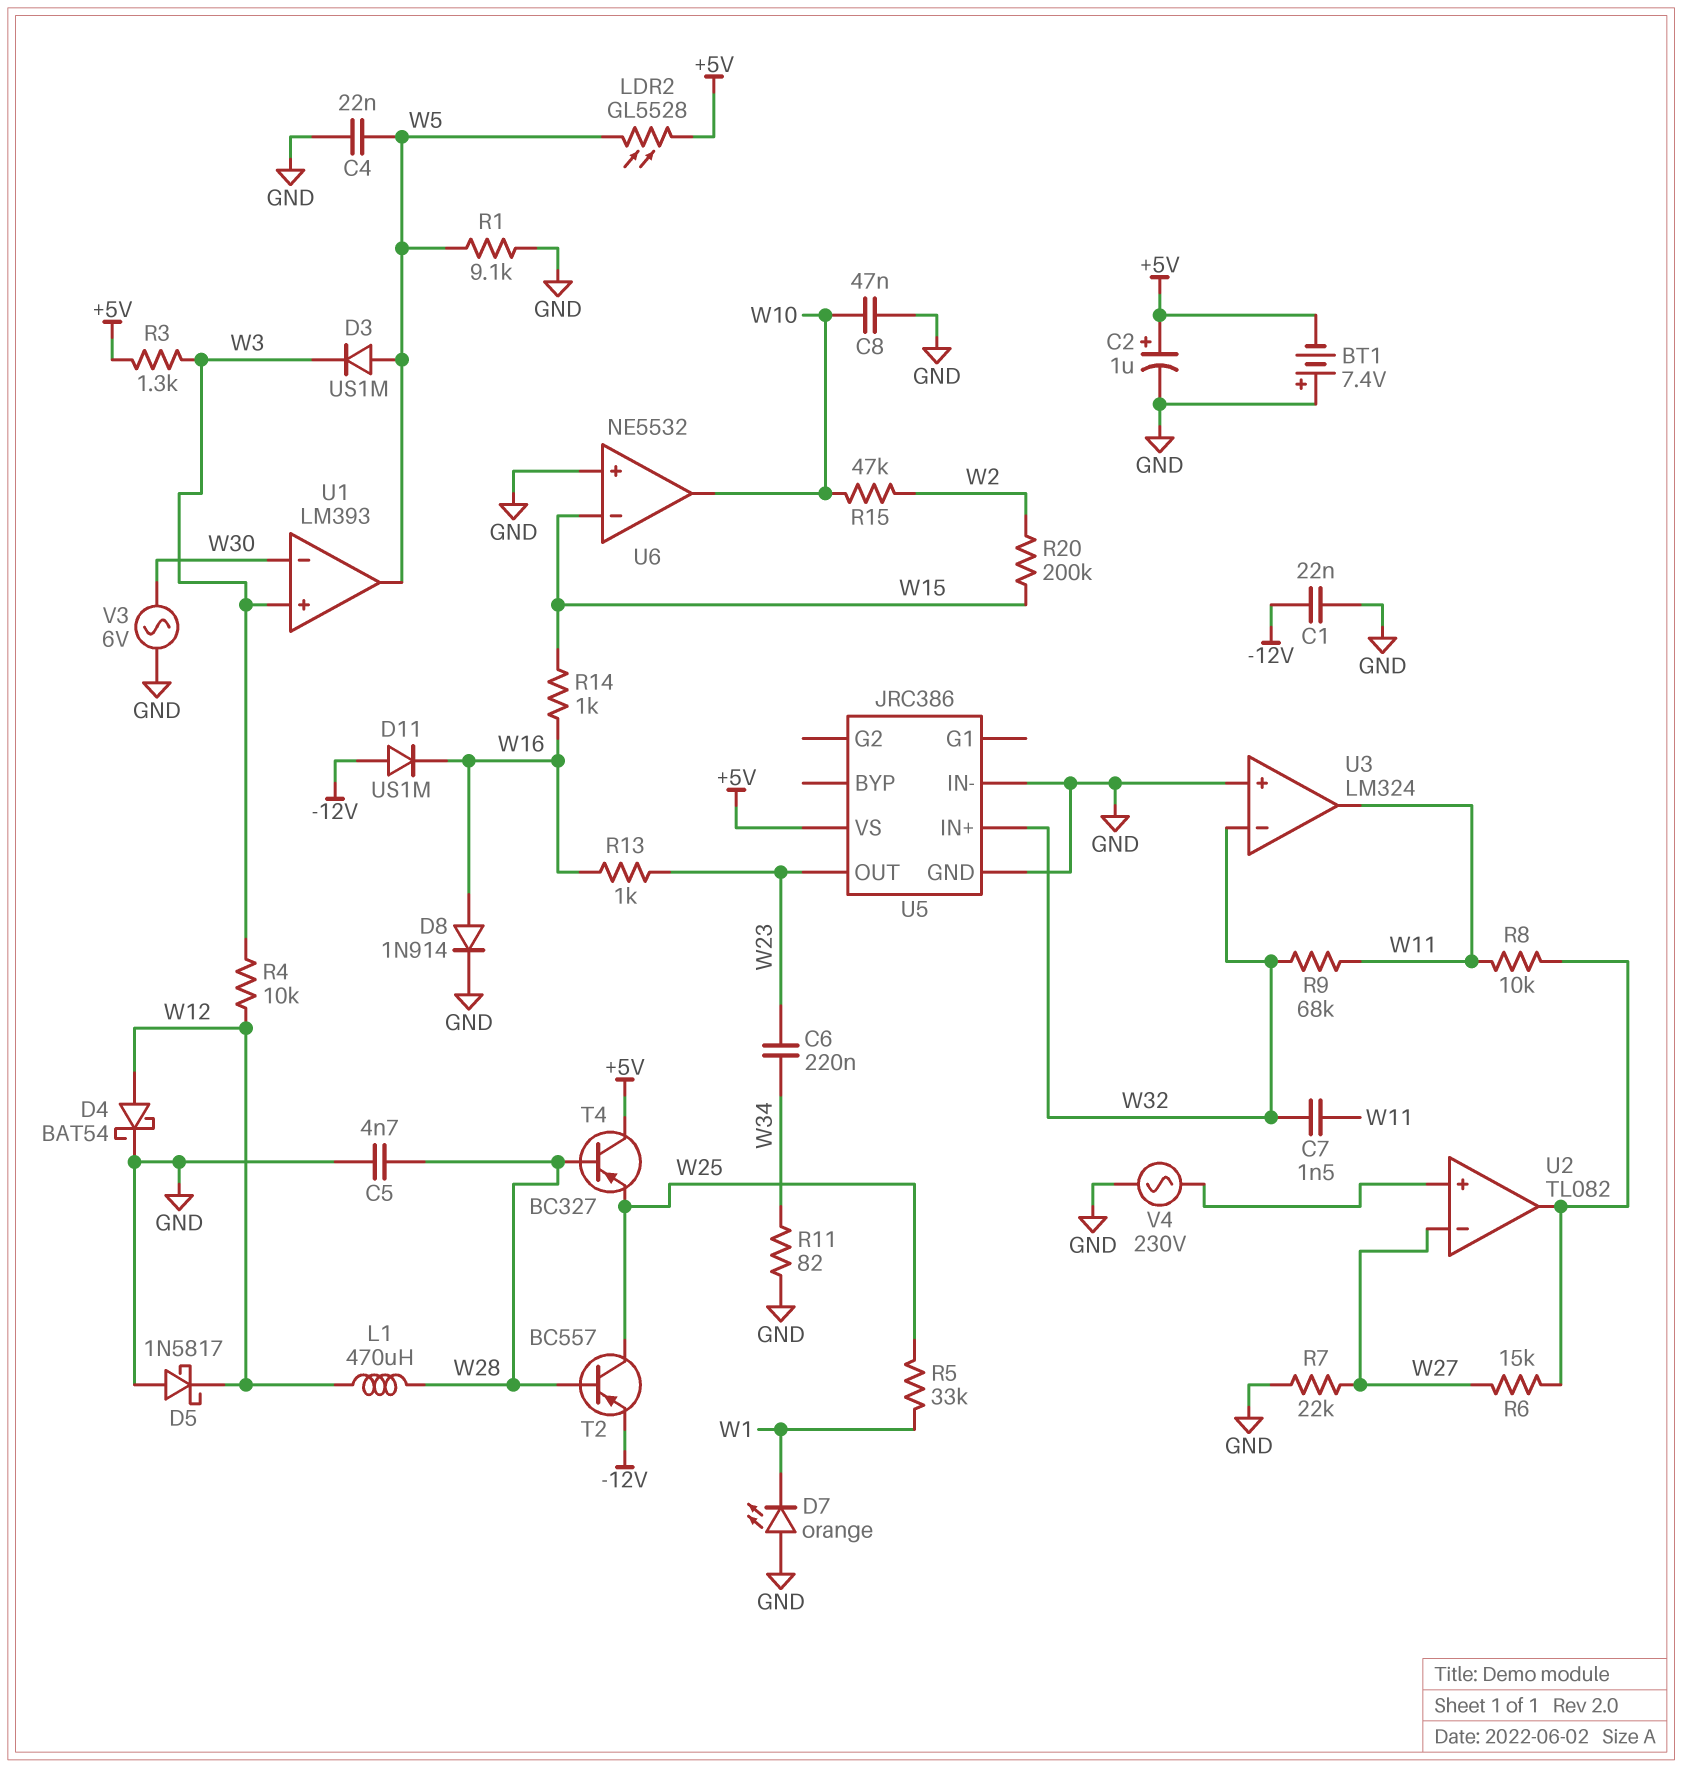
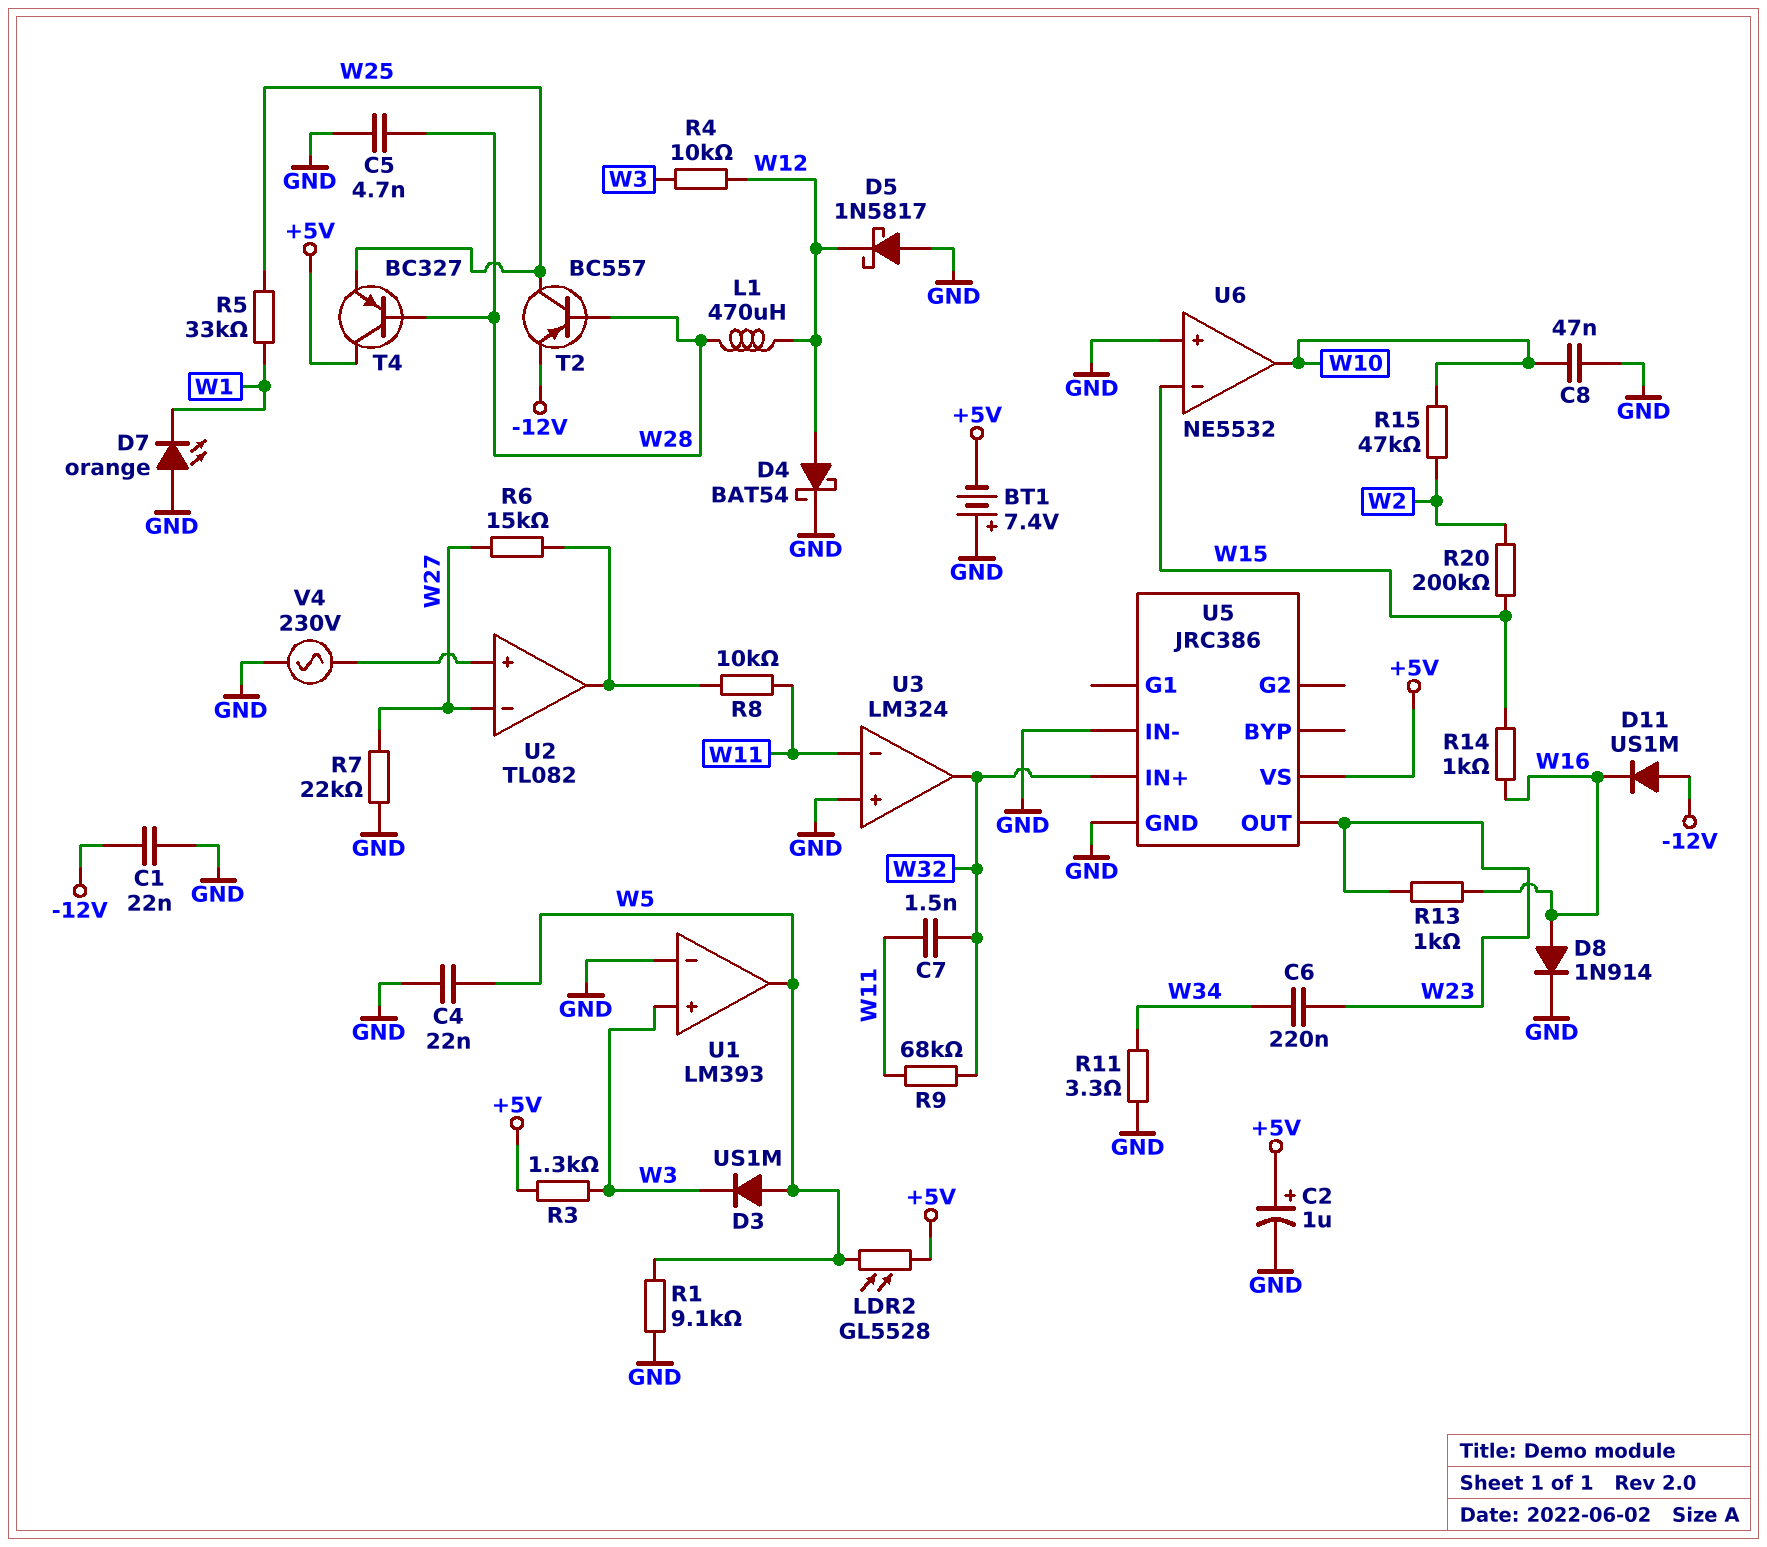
R11: 82 (GND, W34) -> 3.3 (GND, W34)
U1 pin in-: W30 -> GND
U3 pin in-: W32 -> W11
U3 pin out: W11 -> W32
V3: AC 6V (GND, W30) -> none

